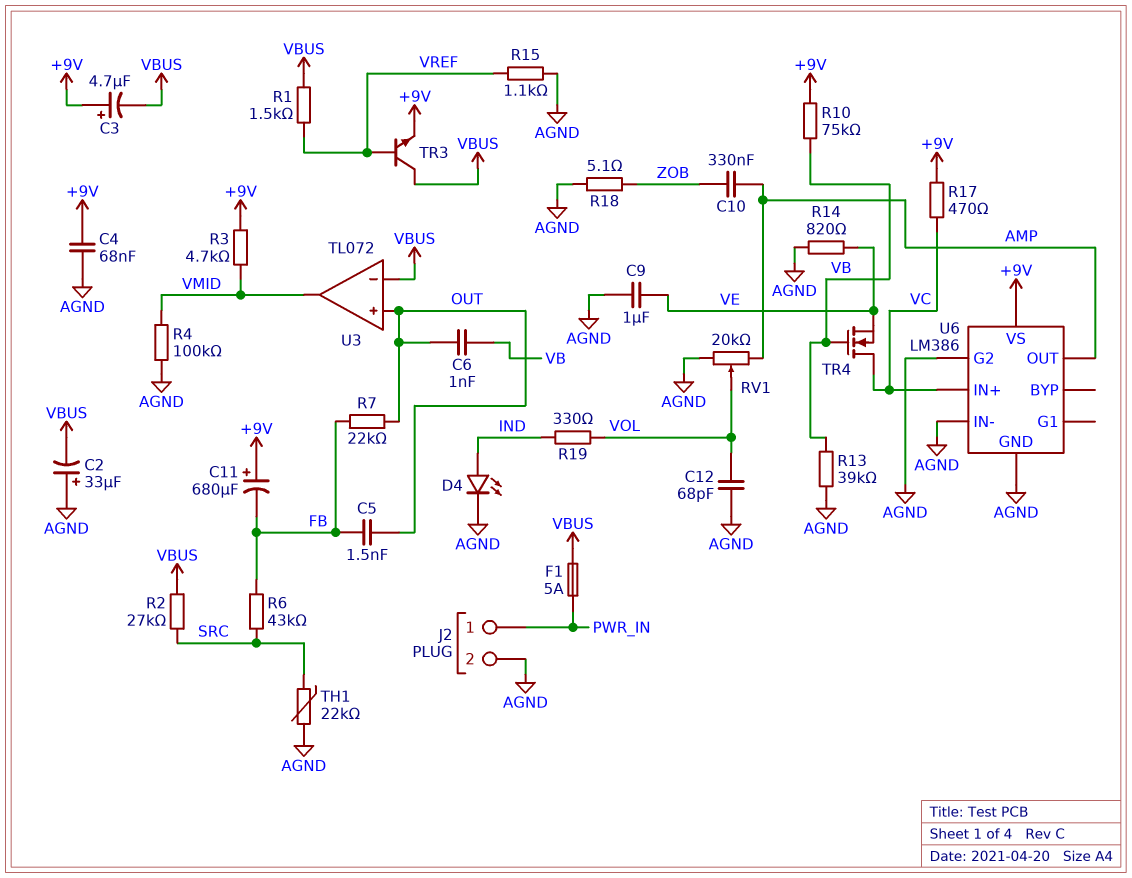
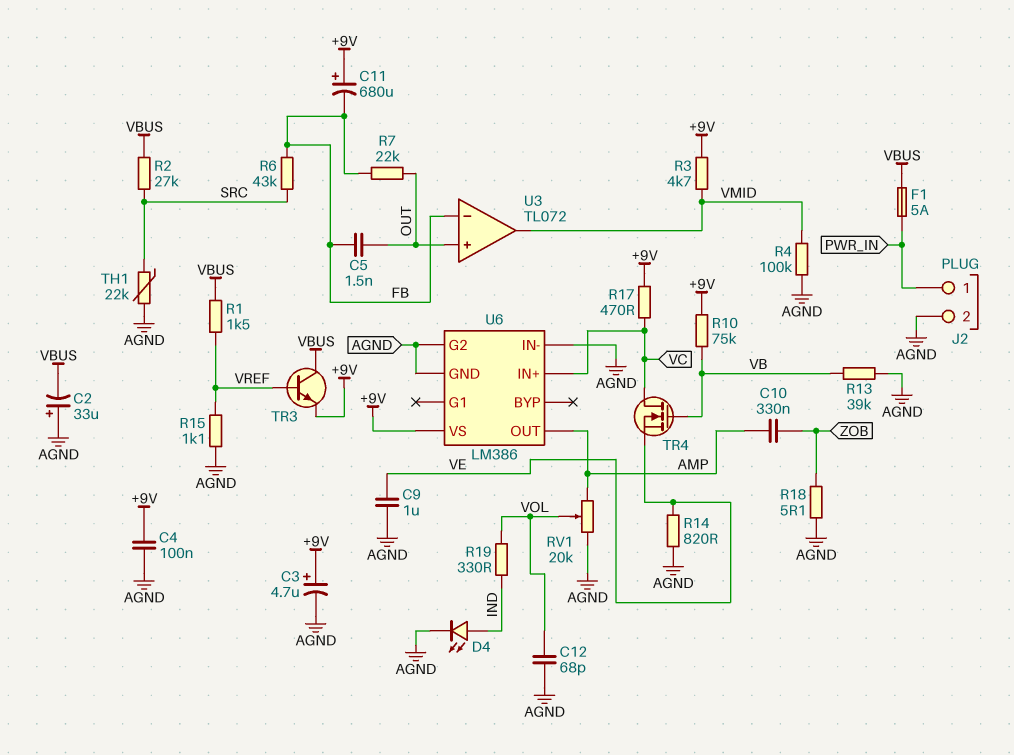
C3: 4.7uF (plus +9V, minus VBUS) -> 4.7uF (plus +9V, minus AGND)
C4: 68nF (+9V, AGND) -> 100nF (+9V, AGND)
C6: 1nF (OUT, VB) -> none
U3 pin in-: VBUS -> FB

